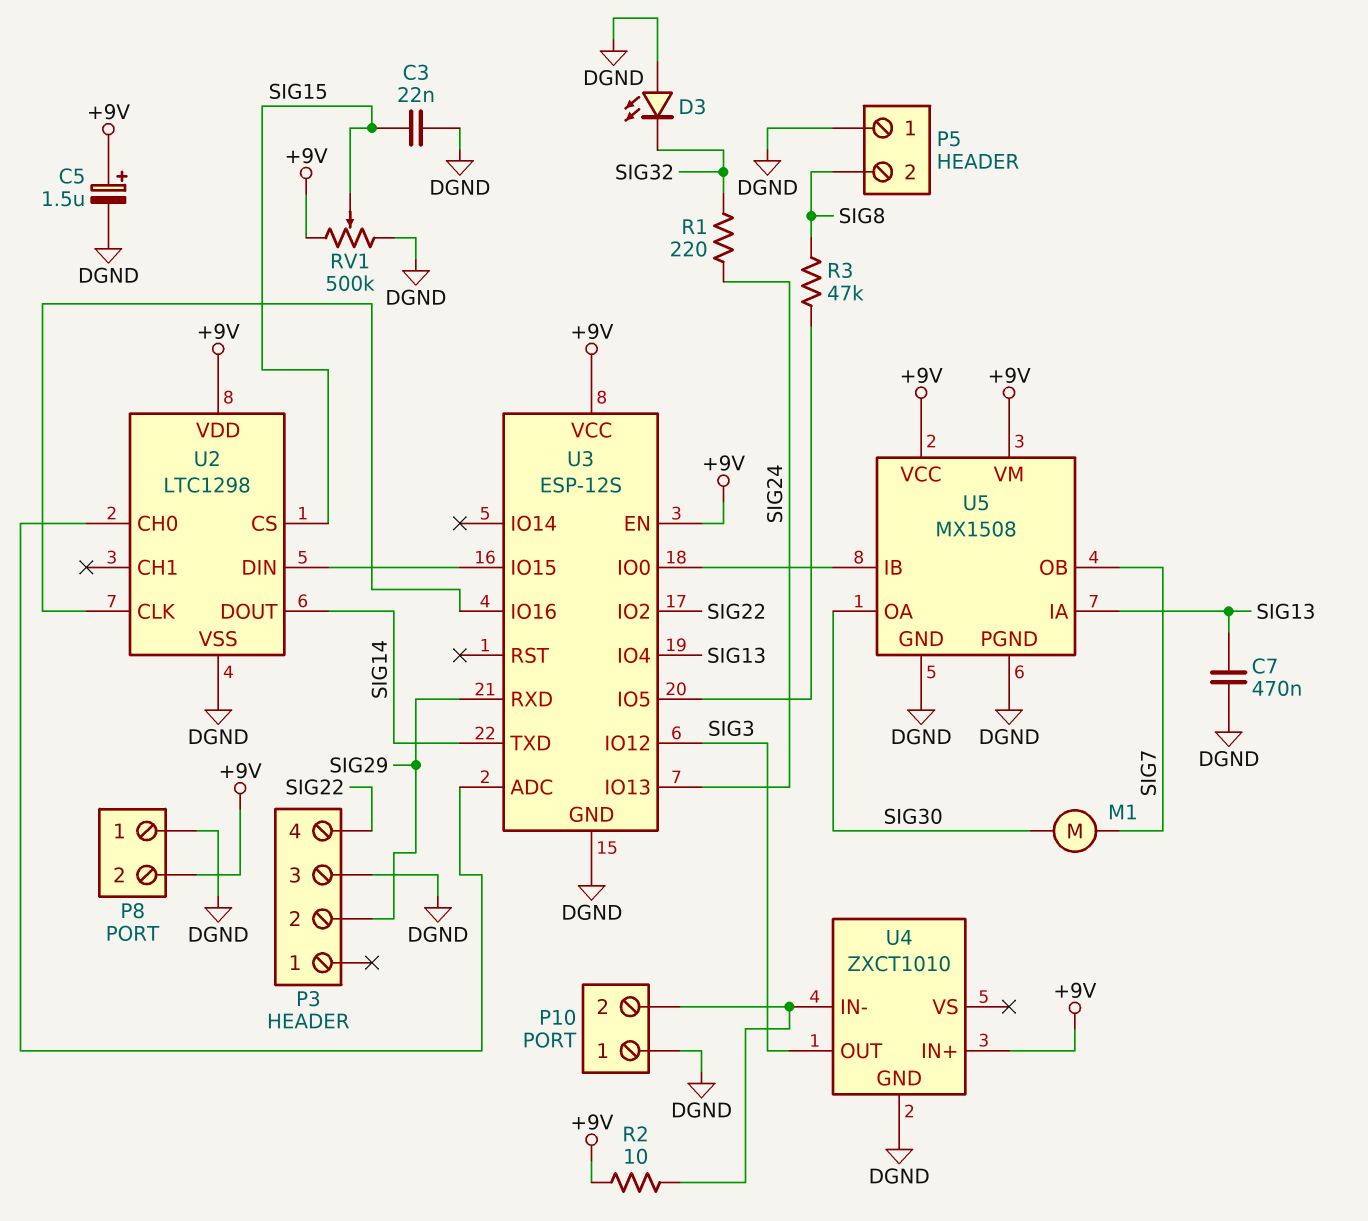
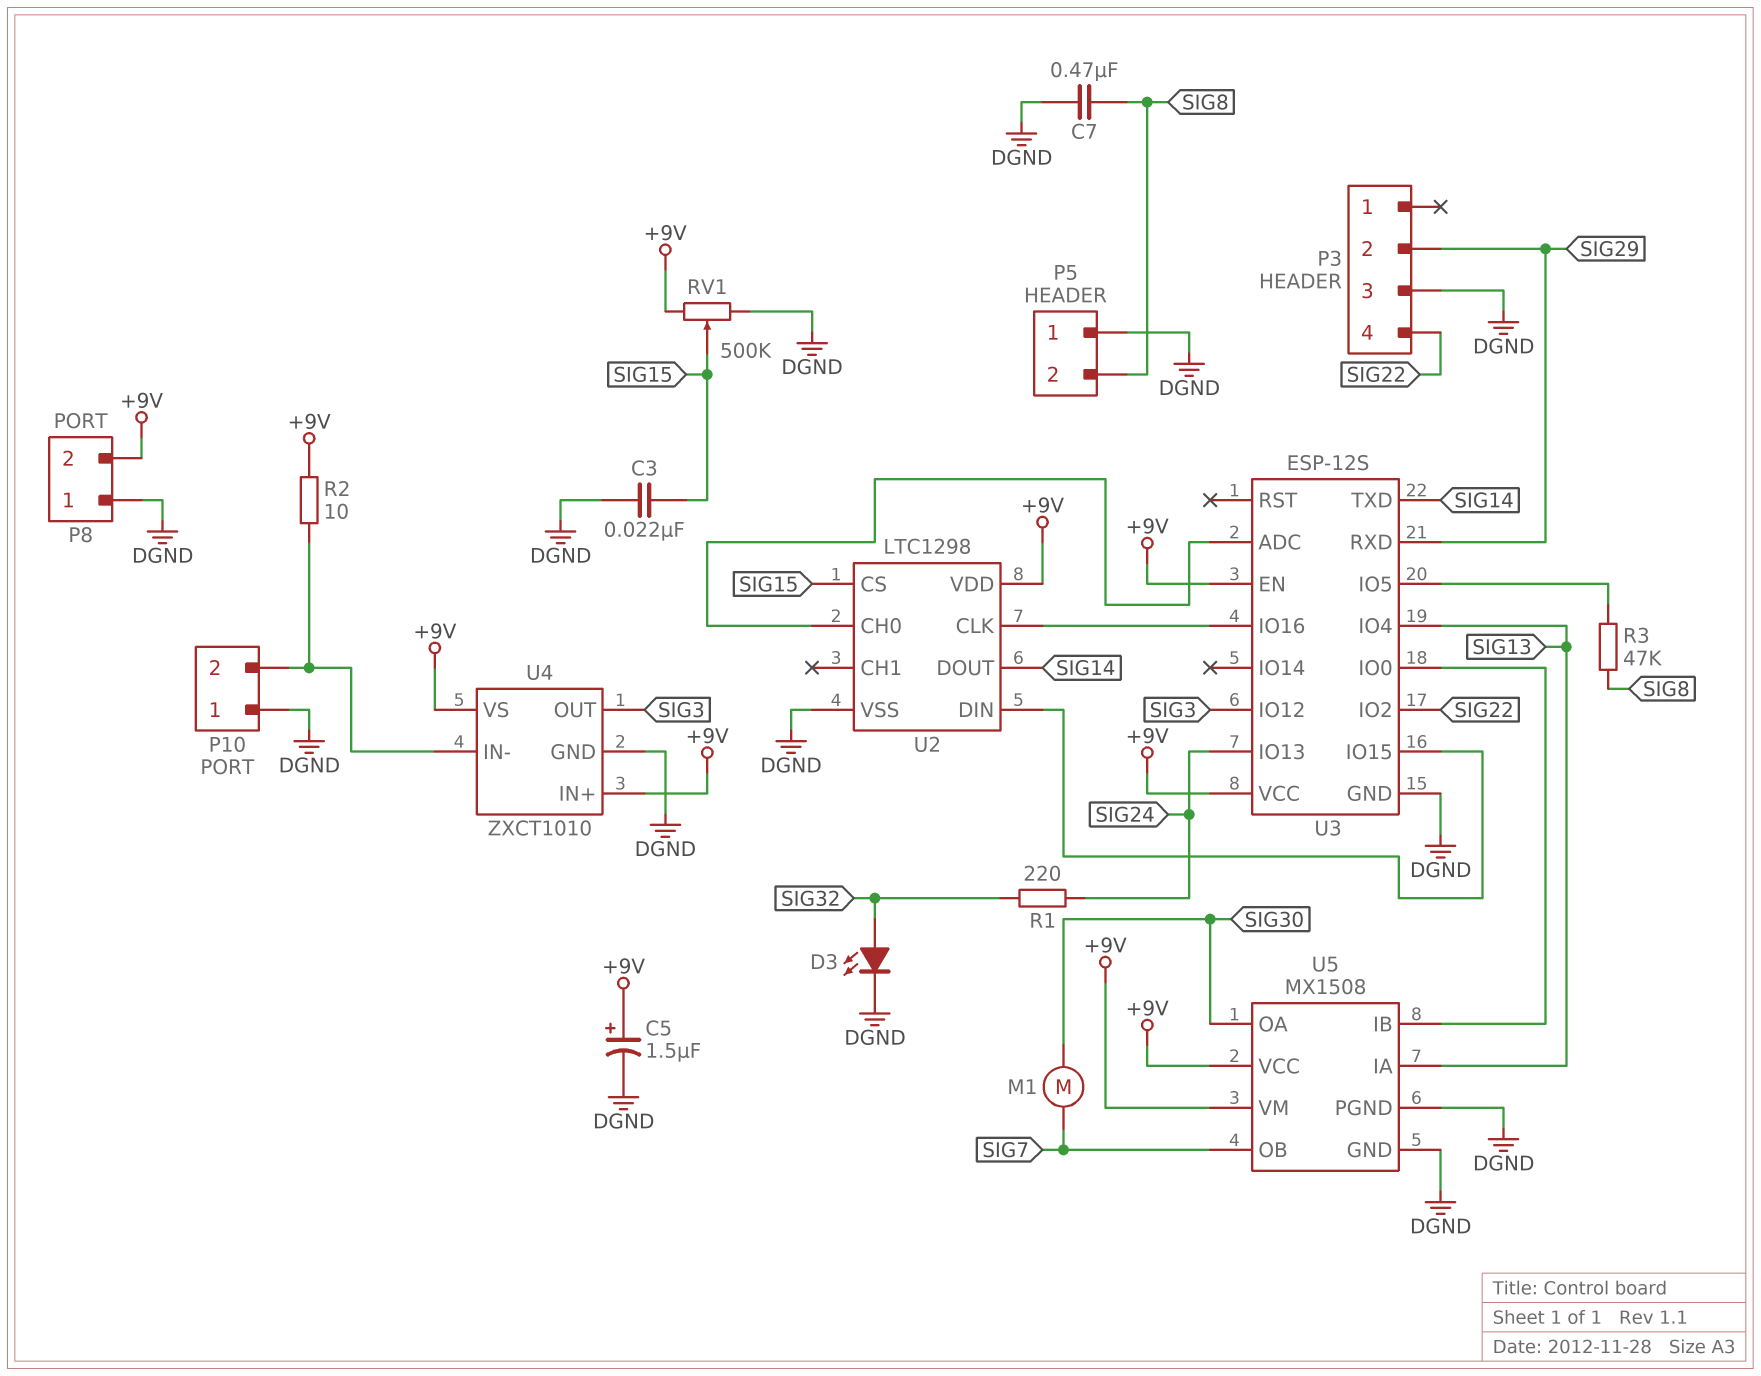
C7: 470nF (DGND, SIG13) -> 470nF (DGND, SIG8)
D3: LED (A DGND, K SIG32) -> LED (A SIG32, K DGND)
U4 pin VS: none -> +9V

